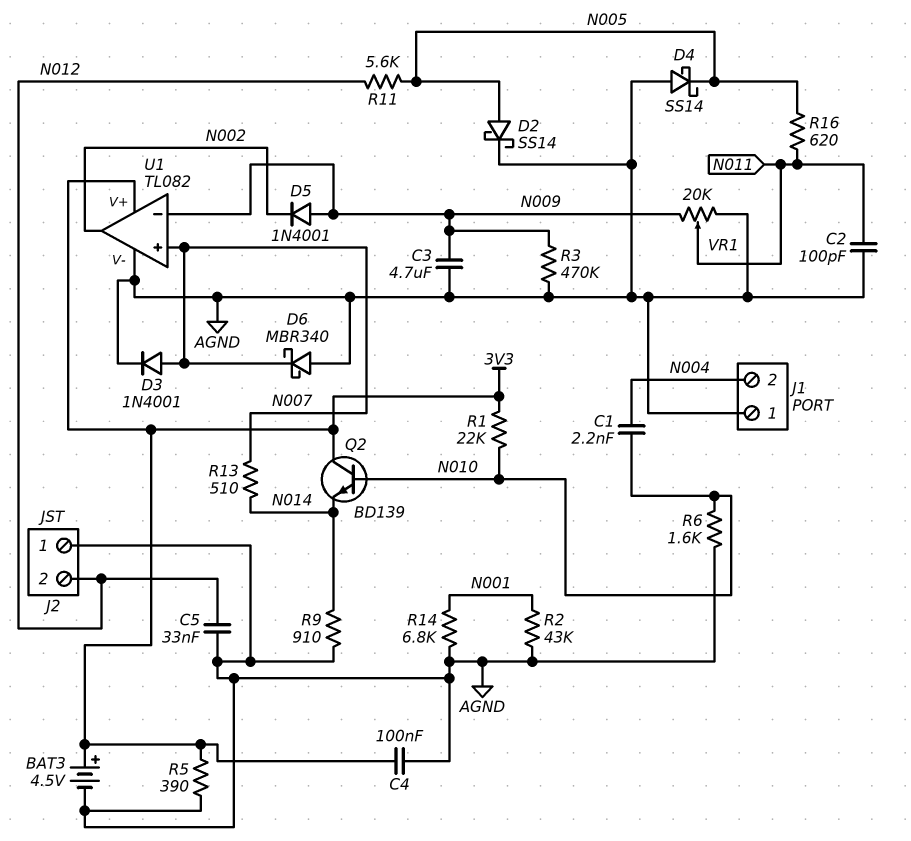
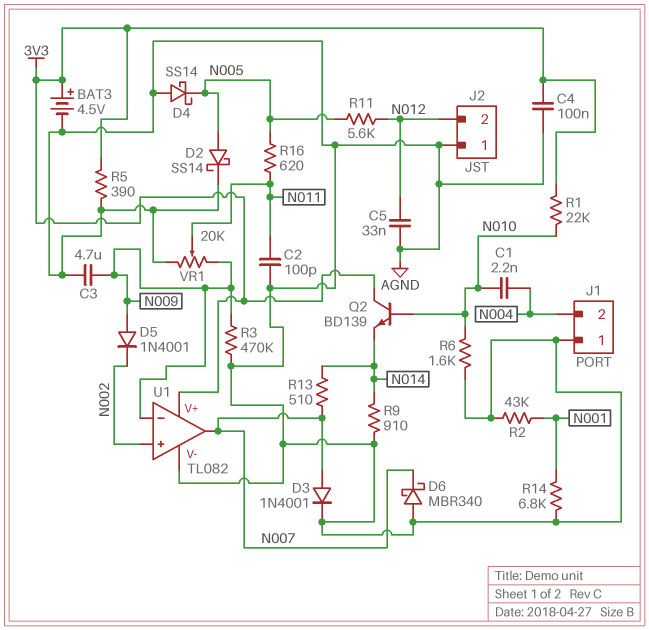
U1 pin in+: N007 -> N002
U1 pin out: N002 -> N007

